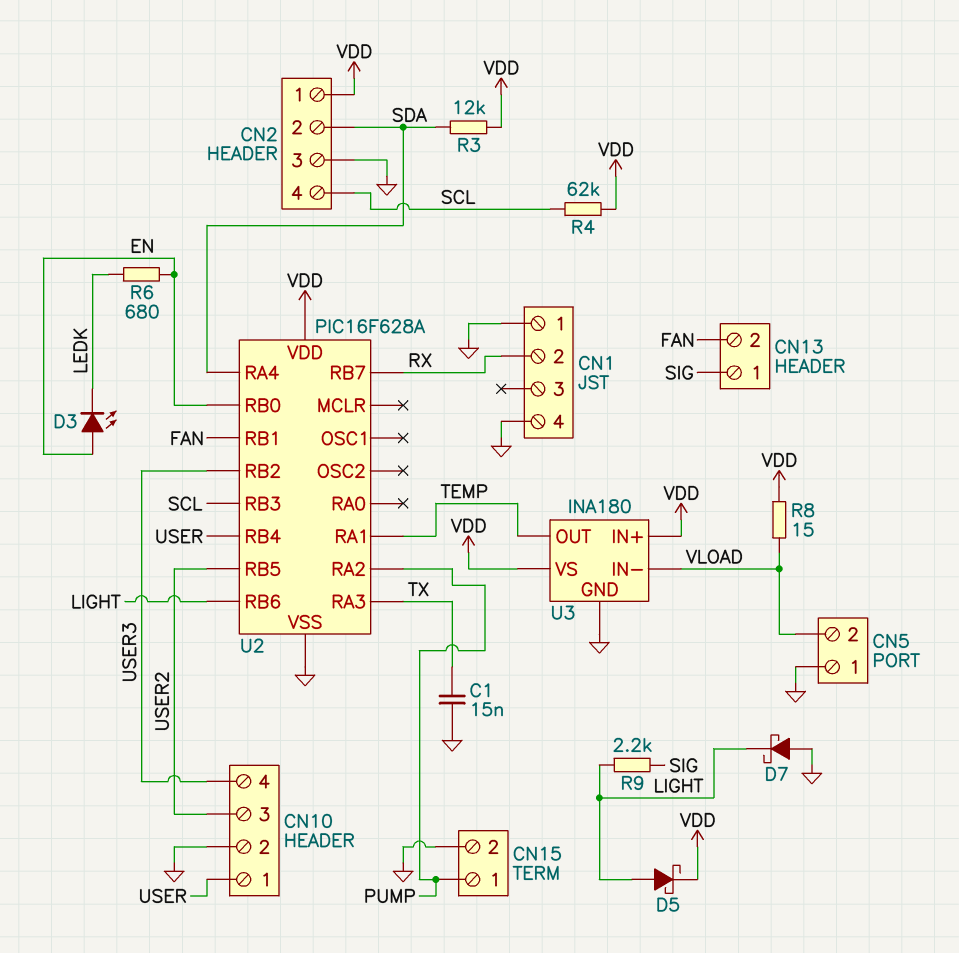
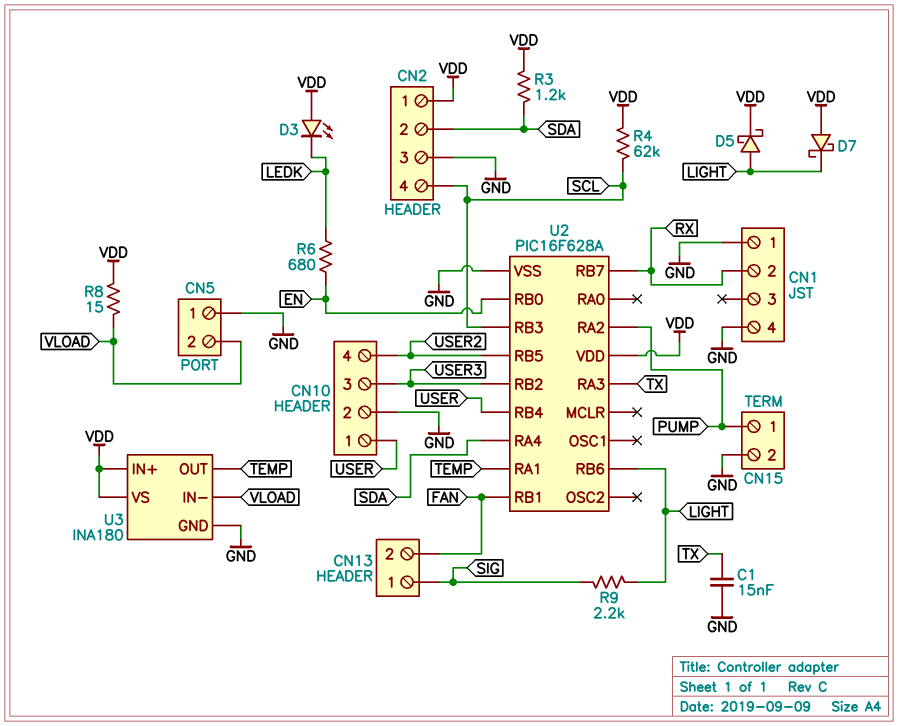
CN10 pin 3: USER2 -> USER3
CN10 pin 4: USER3 -> USER2
D3: LED (A EN, K LEDK) -> LED (A VDD, K LEDK)
D7: schottky (A GND, K LIGHT) -> schottky (A VDD, K LIGHT)
R3: 12k (SDA, VDD) -> 1.2k (SDA, VDD)

